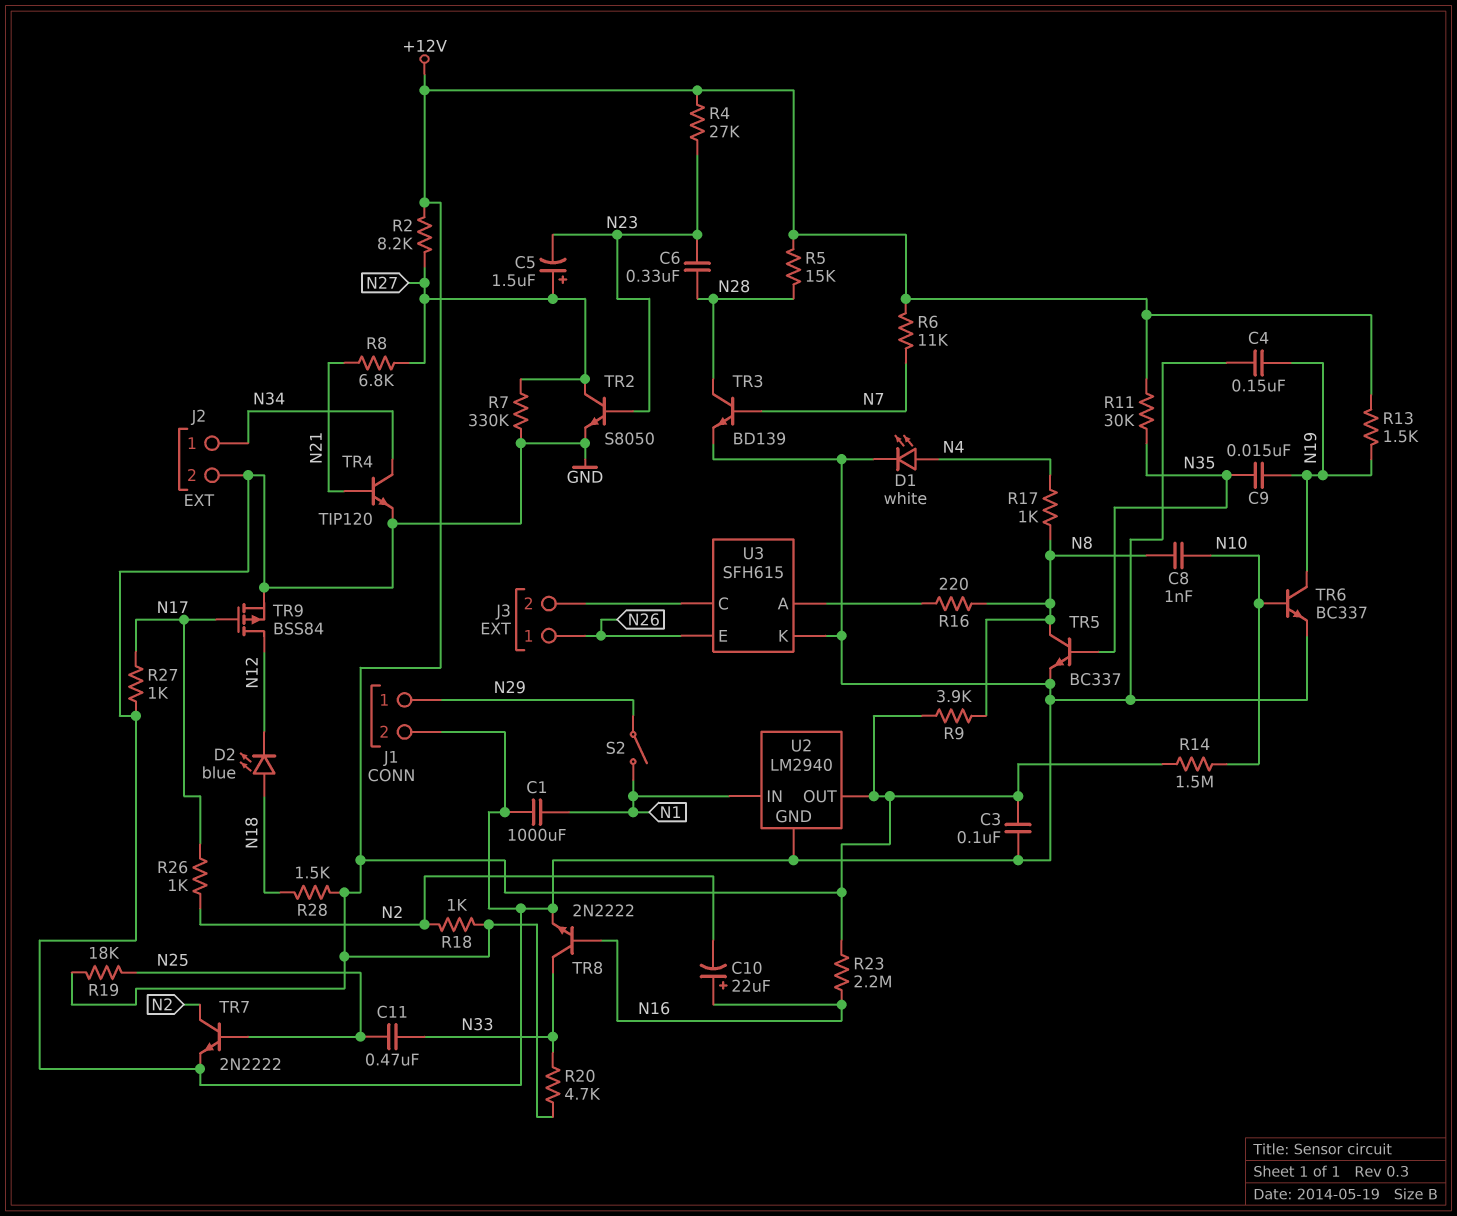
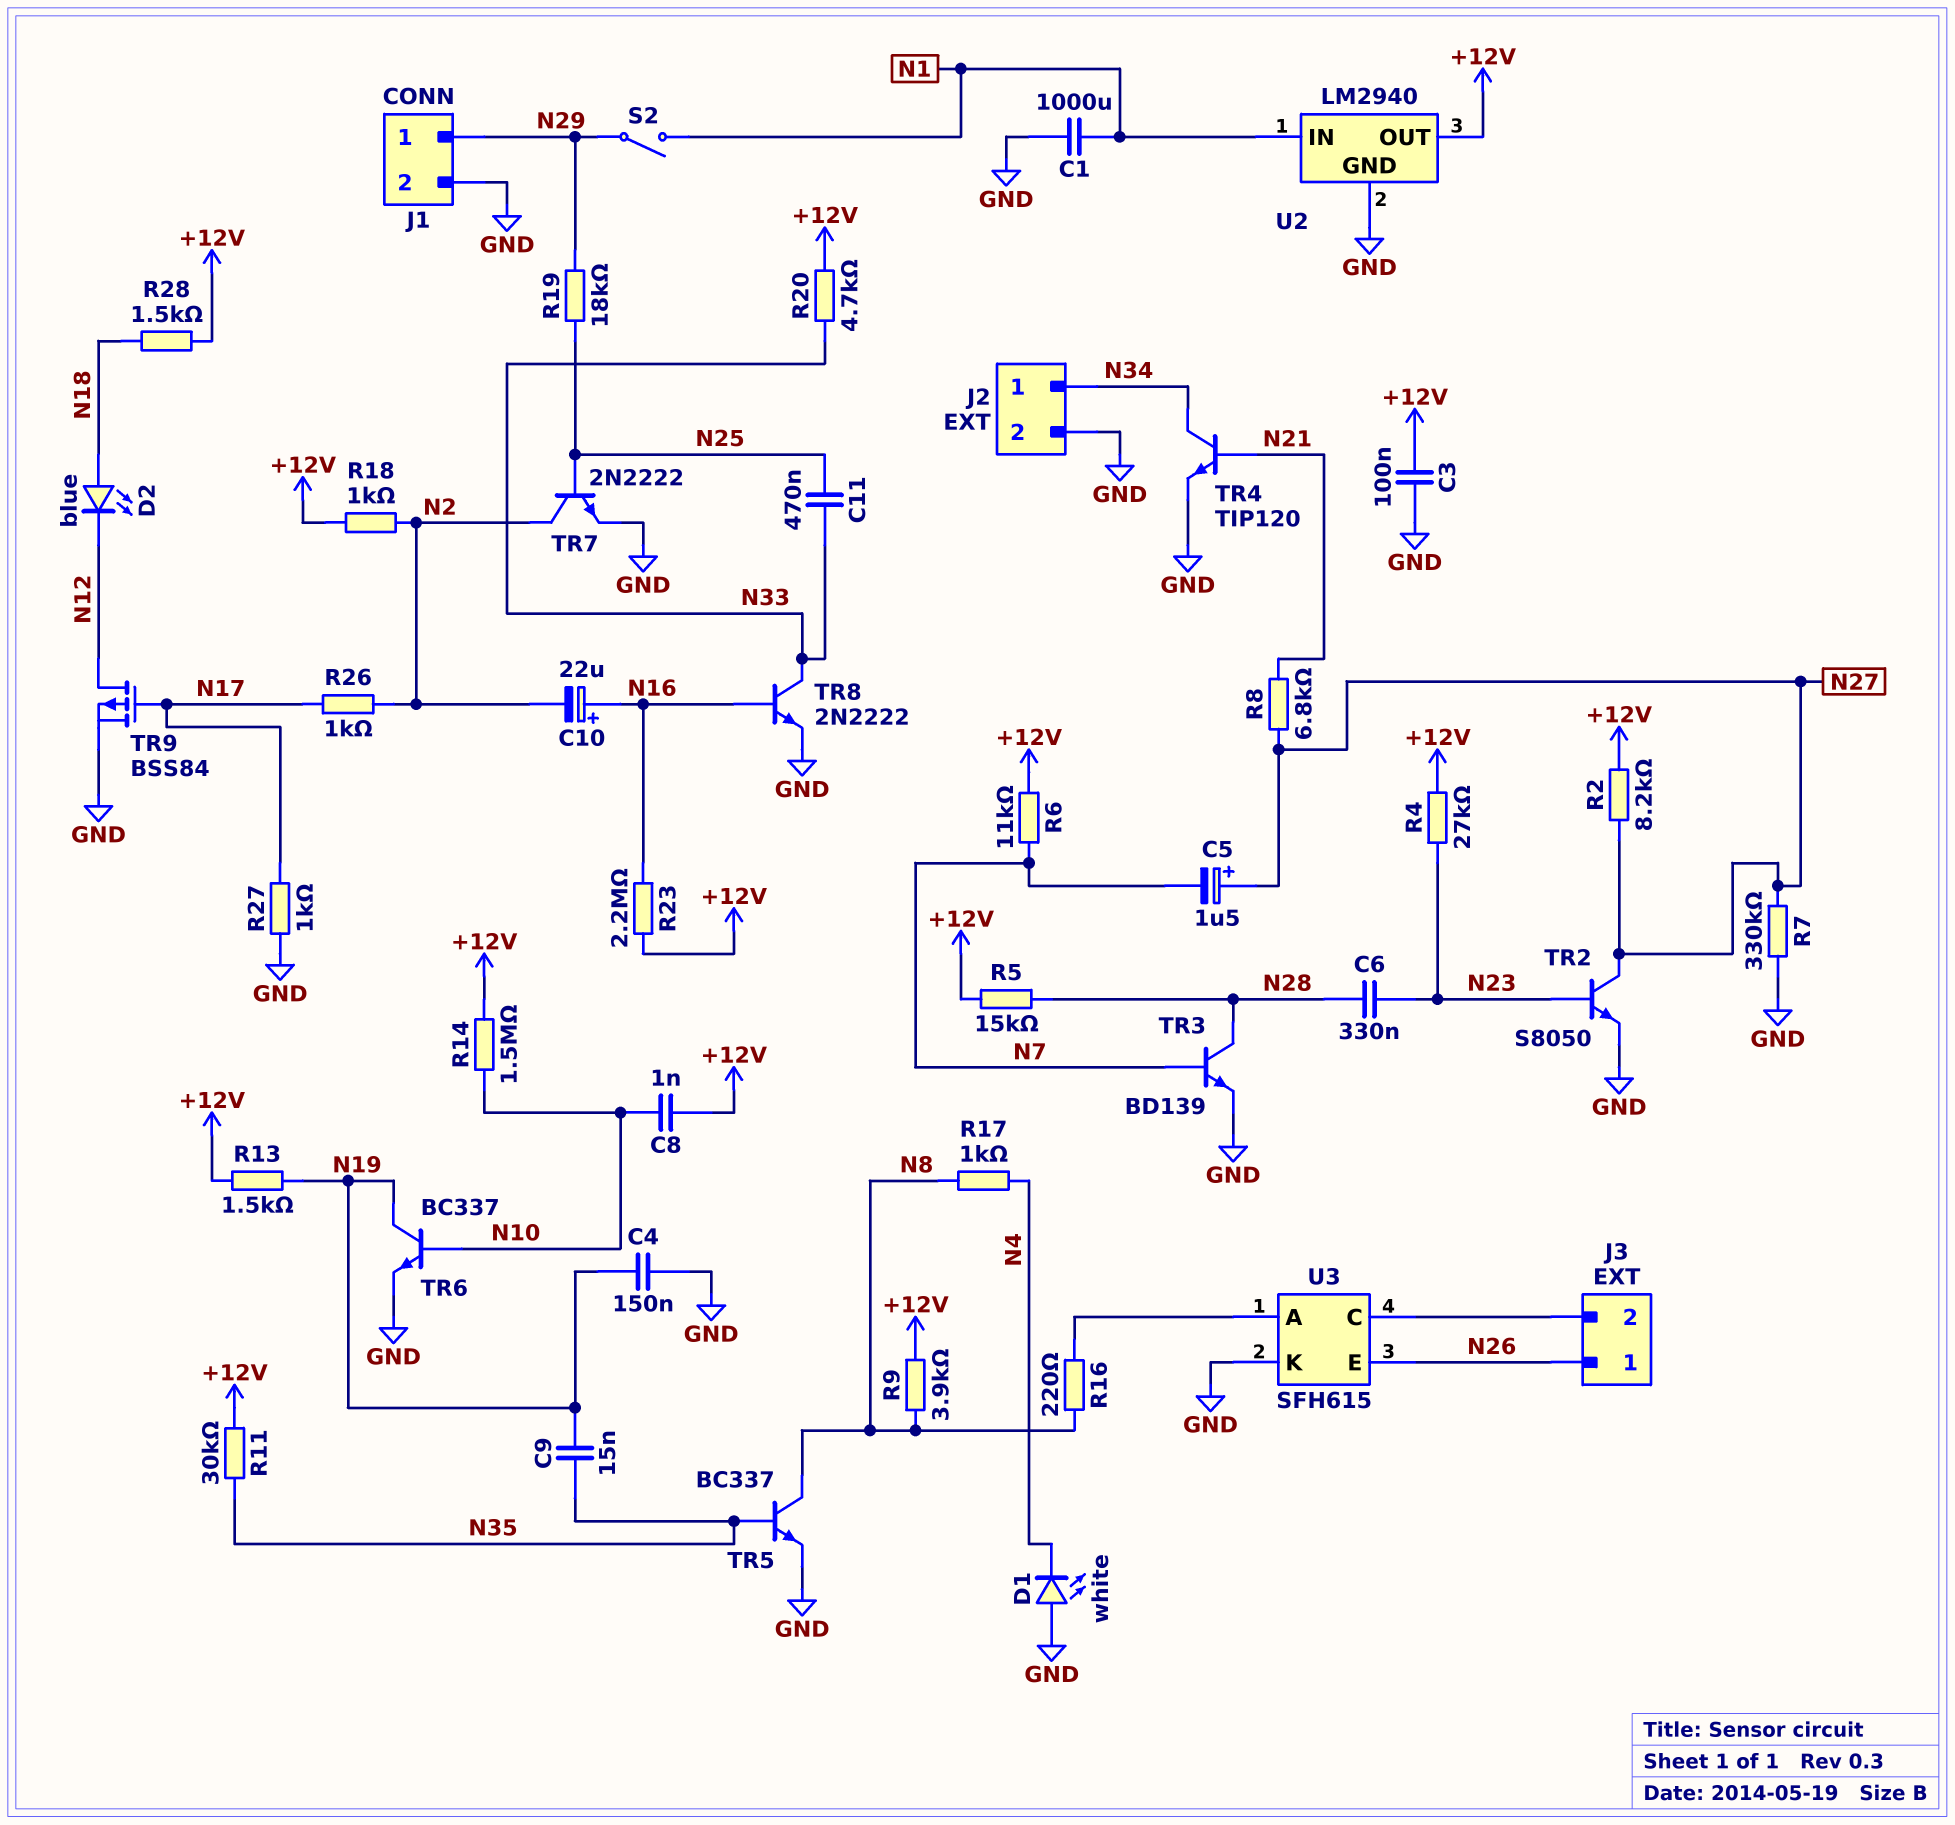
C5: 1.5uF (plus N27, minus N23) -> 1.5uF (plus N27, minus N7)
C8: 1nF (N8, N10) -> 1nF (+12V, N10)
D1: LED white (A N4, K GND) -> LED white (A GND, K N4)
R19: 18k (+12V, N25) -> 18k (N25, N29)

